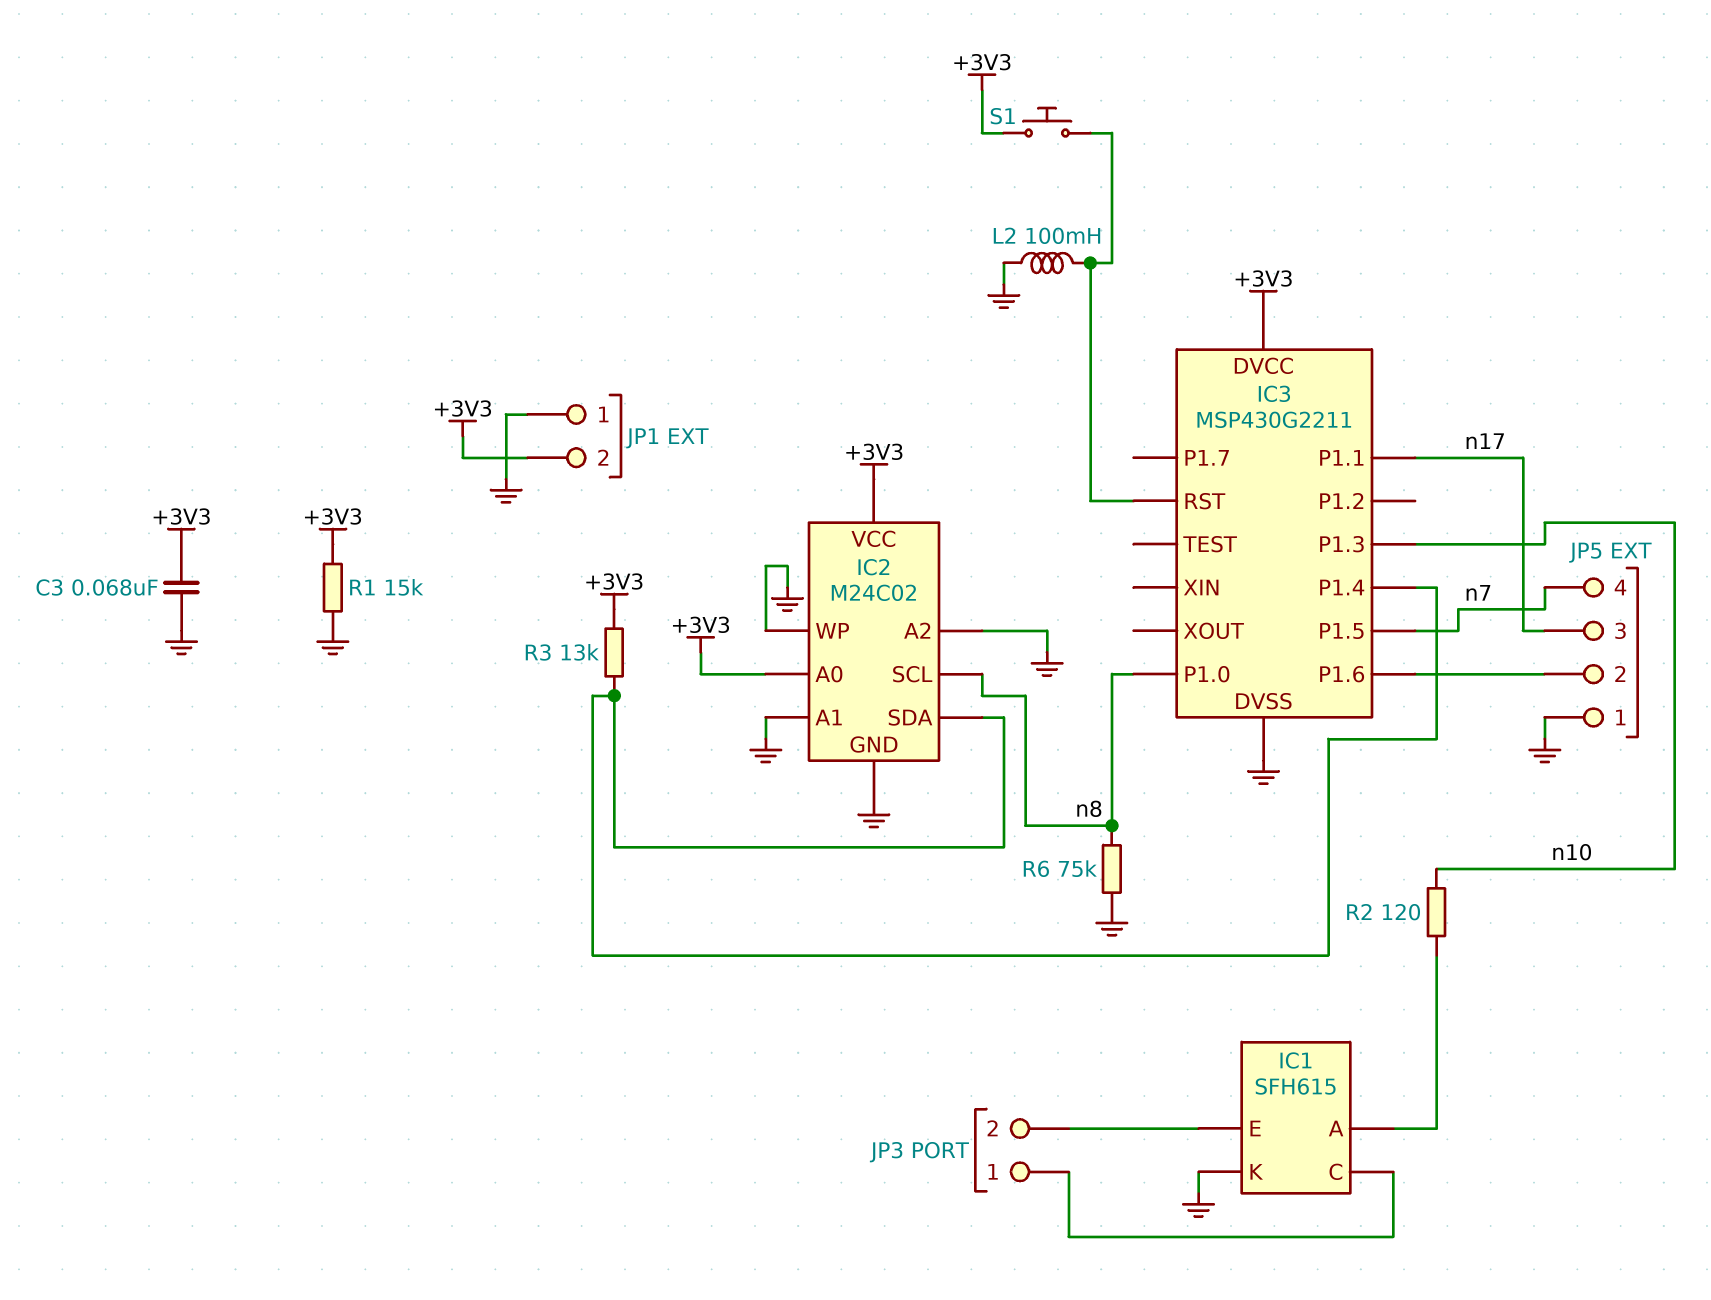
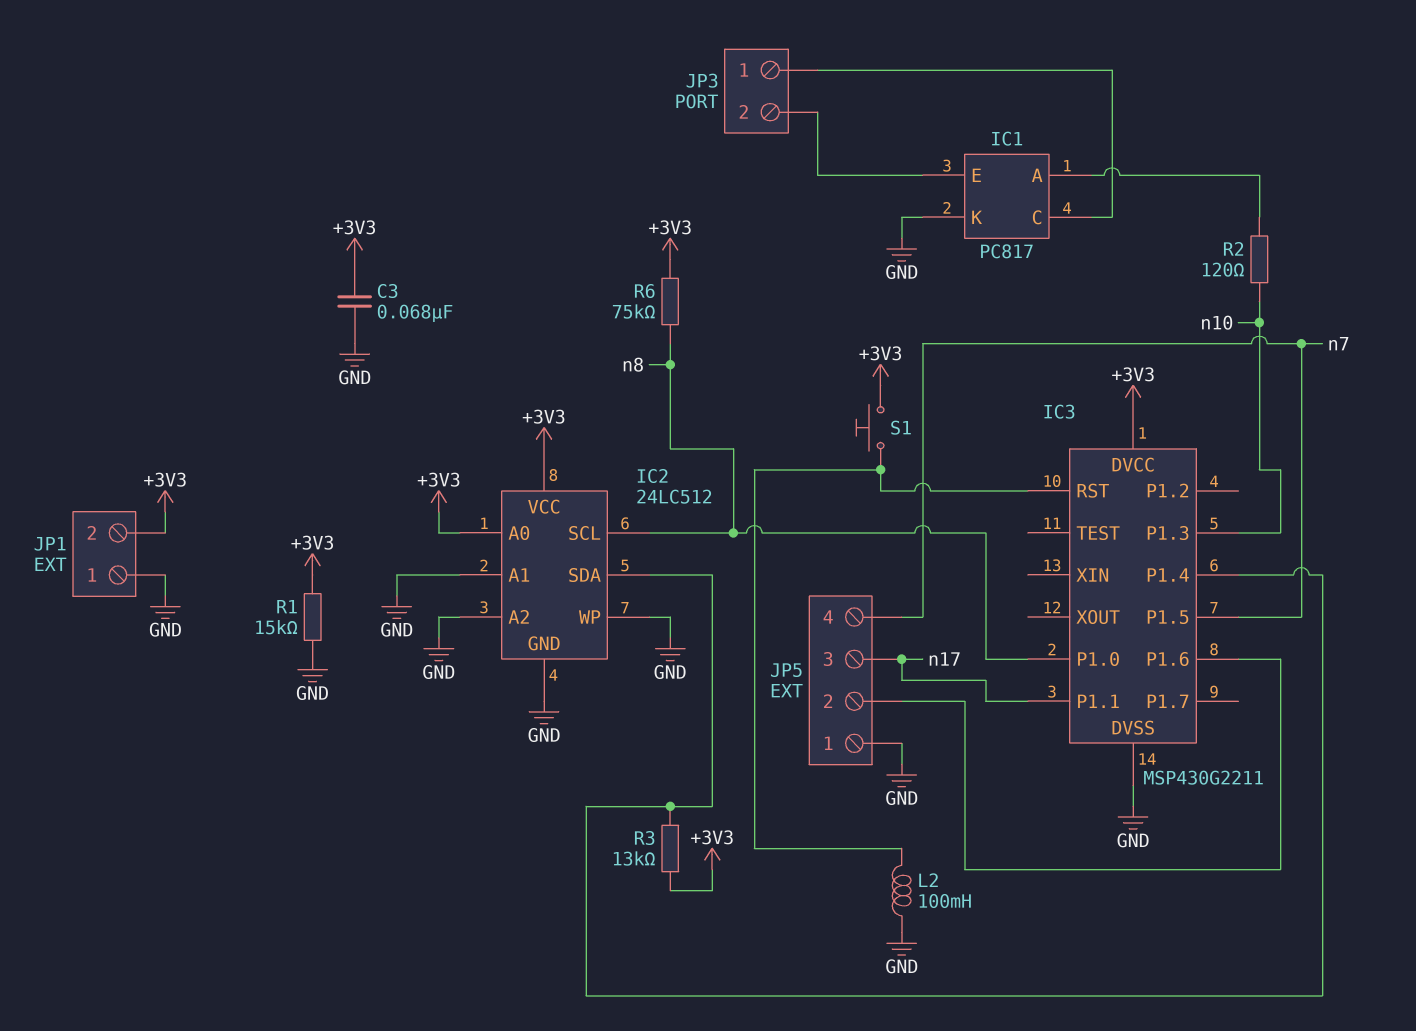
IC1: SFH615 -> PC817
IC2: M24C02 -> 24LC512
R6: 75k (GND, n8) -> 75k (+3V3, n8)

